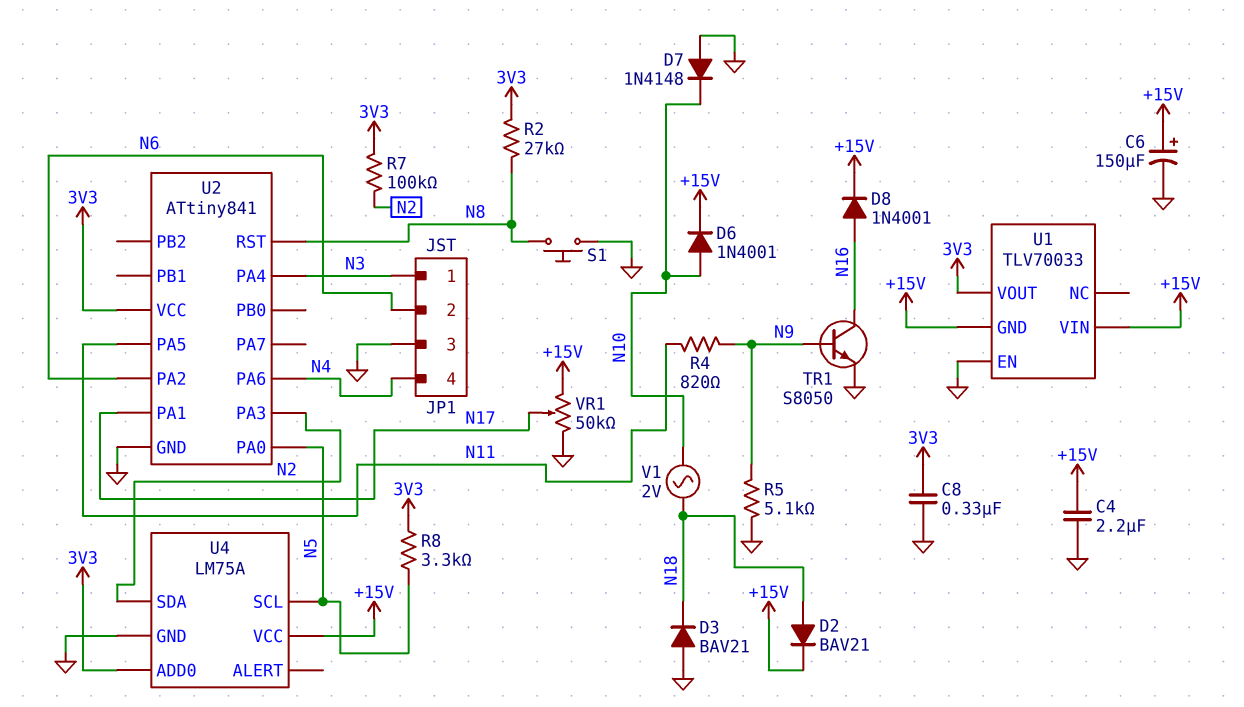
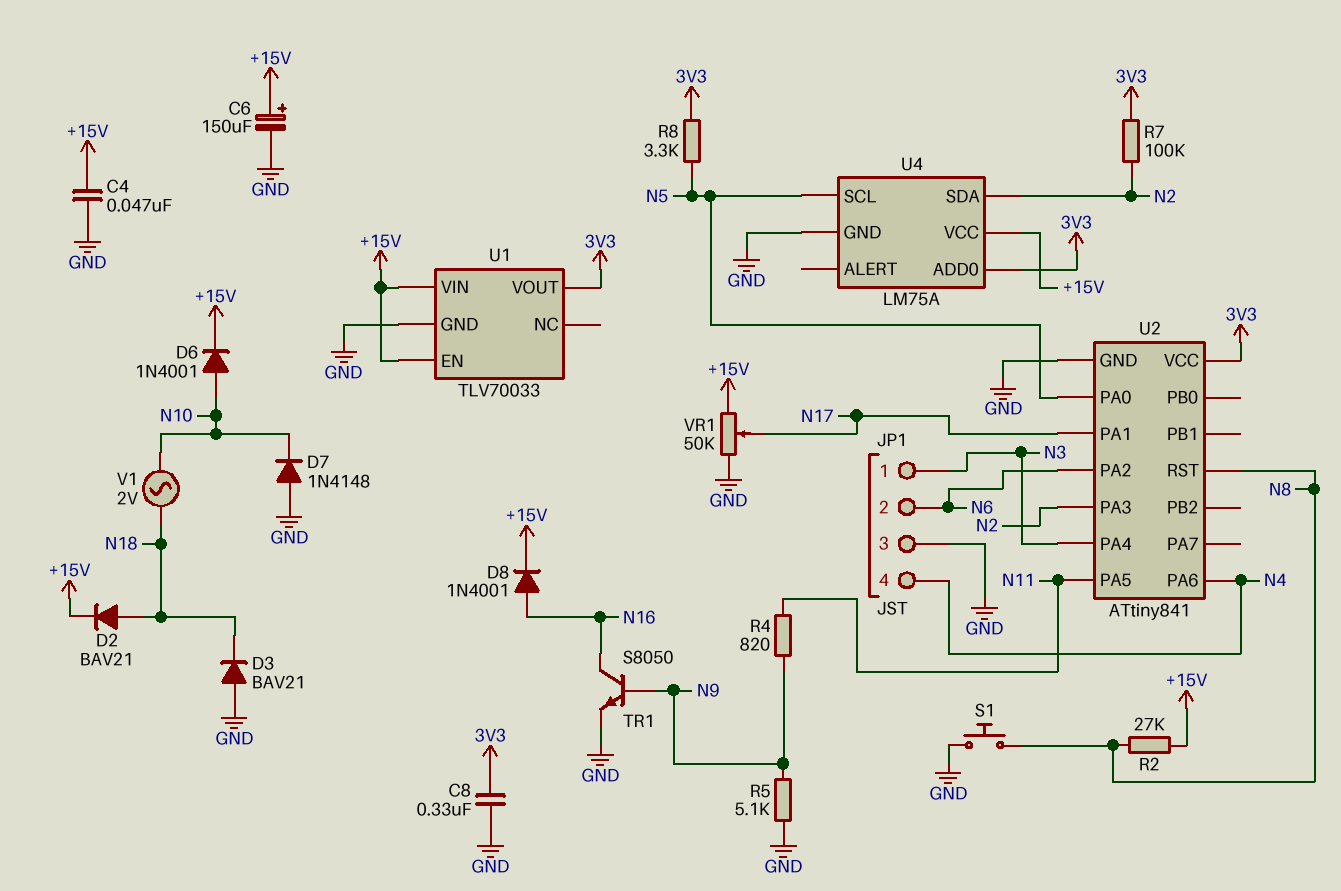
C4: 2.2uF (+15V, GND) -> 47nF (+15V, GND)
R2: 27k (3V3, N8) -> 27k (+15V, N8)
U1 pin EN: GND -> +15V
U1 pin GND: +15V -> GND

